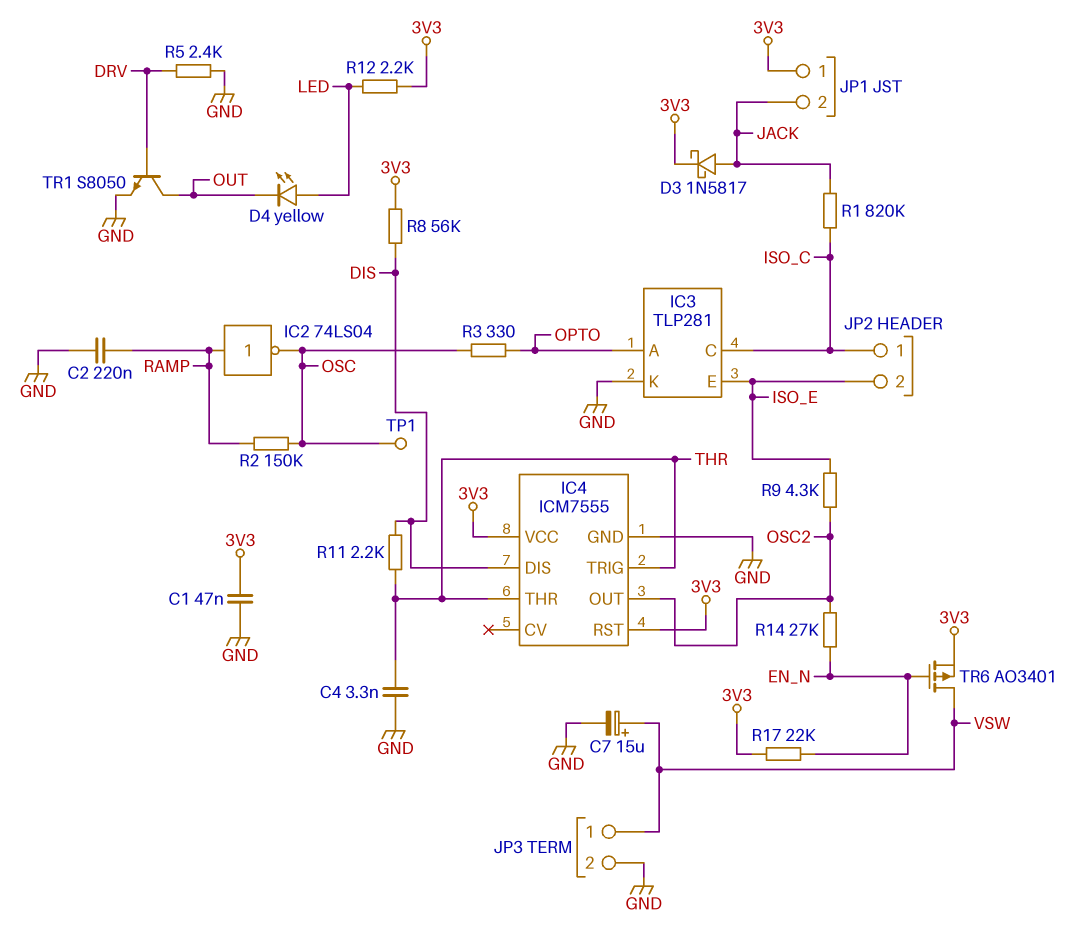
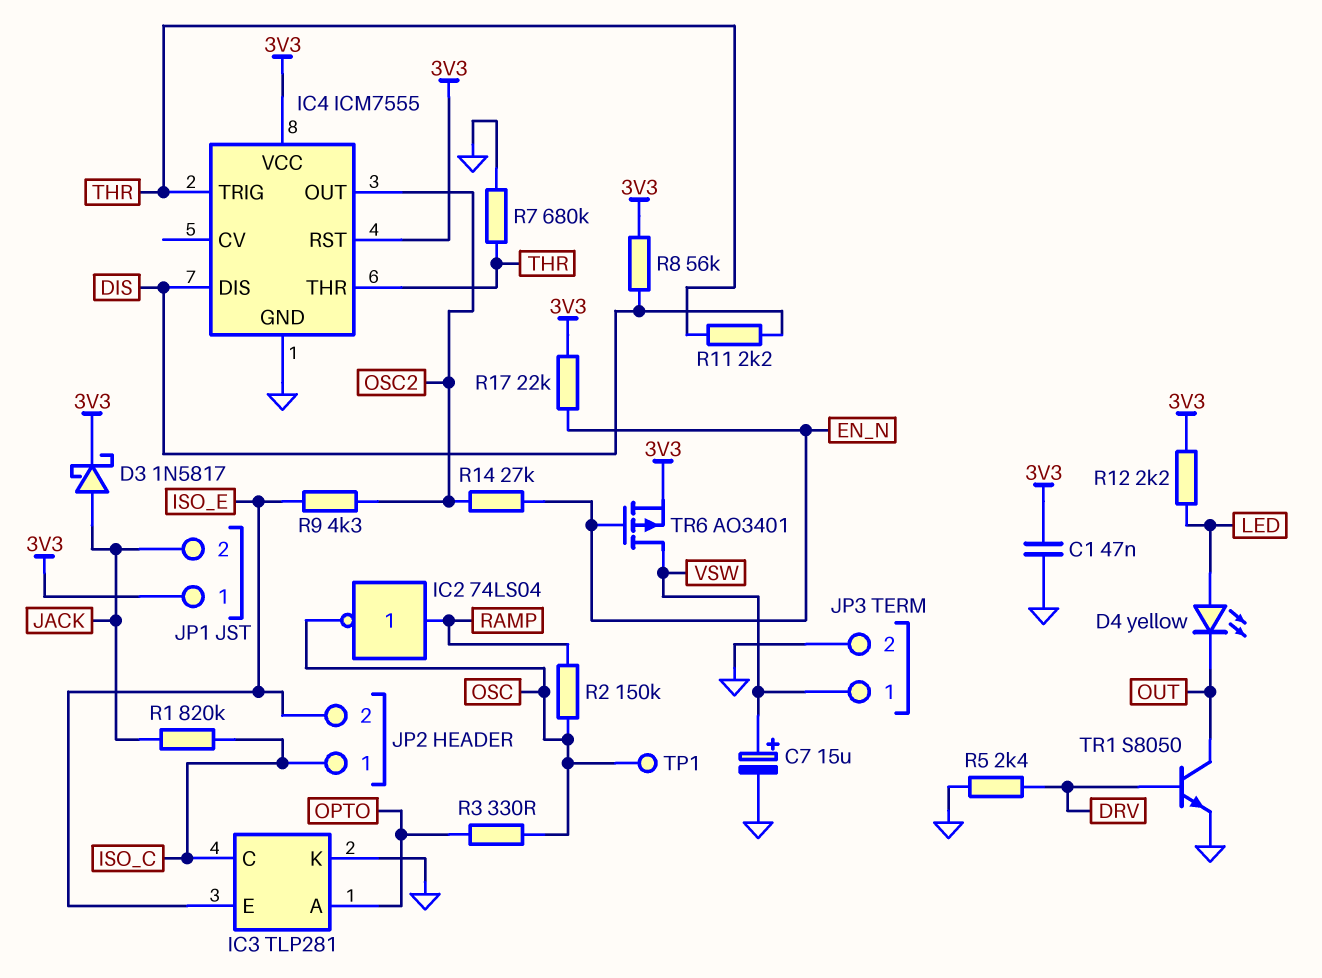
C2: 220nF (GND, RAMP) -> none
C4: 3.3nF (GND, THR) -> none
R7: none -> 680k (GND, THR)

